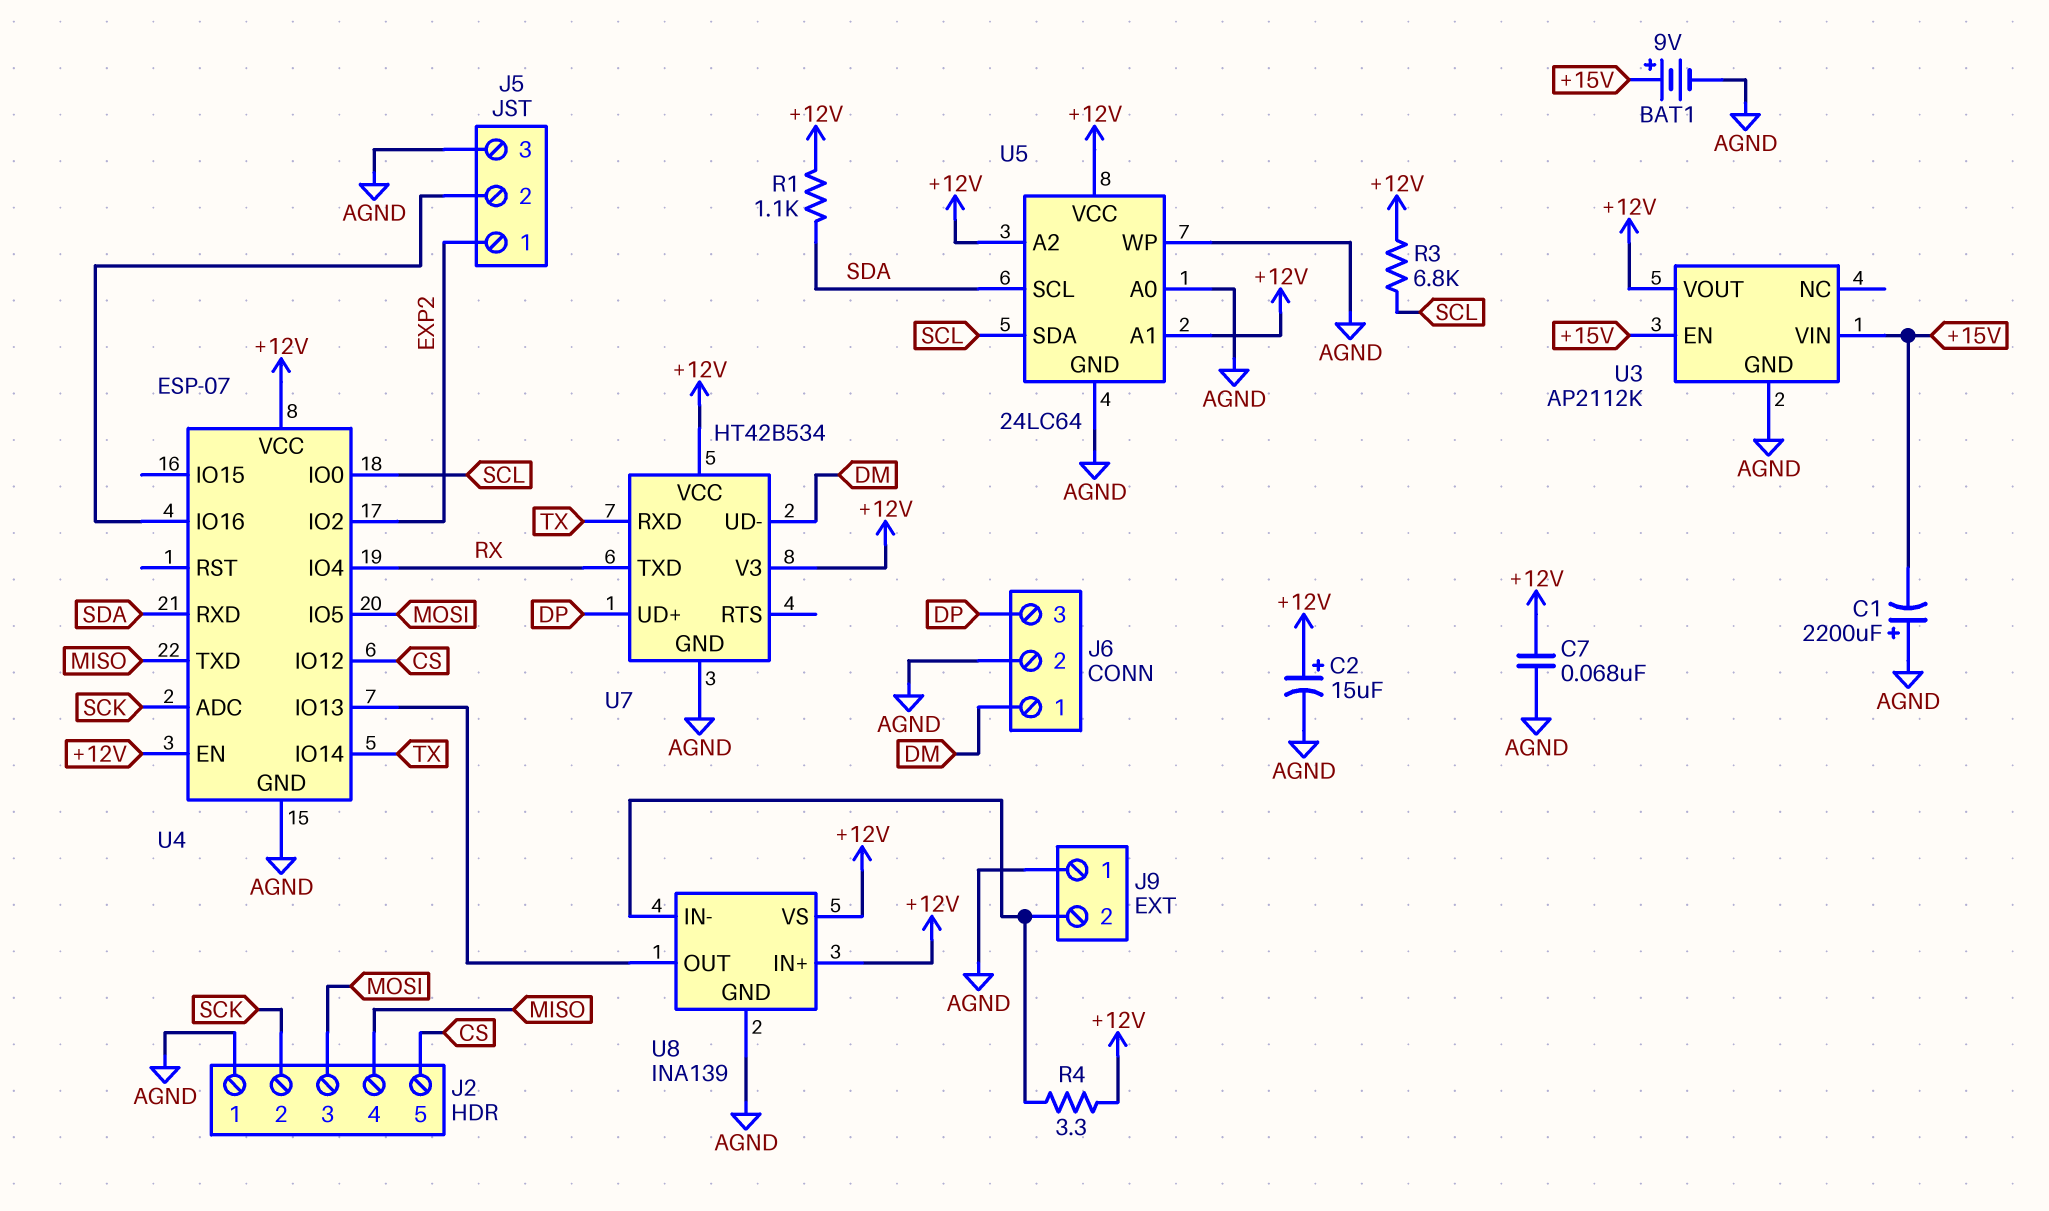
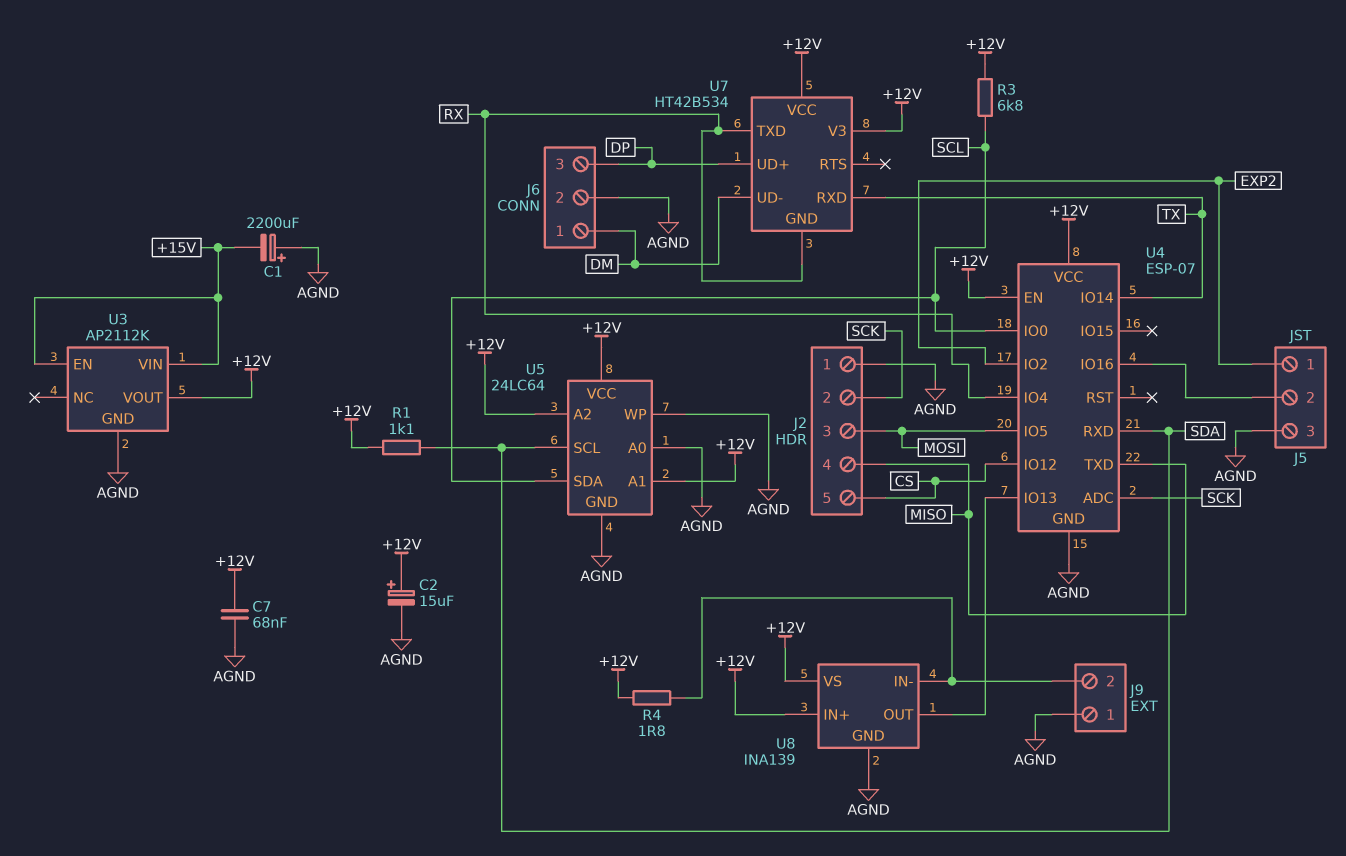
BAT1: 9V (plus +15V, minus AGND) -> none
R4: 3.3 (+12V, J9/2) -> 1.8 (+12V, J9/2)
U7 pin GND: AGND -> RX

